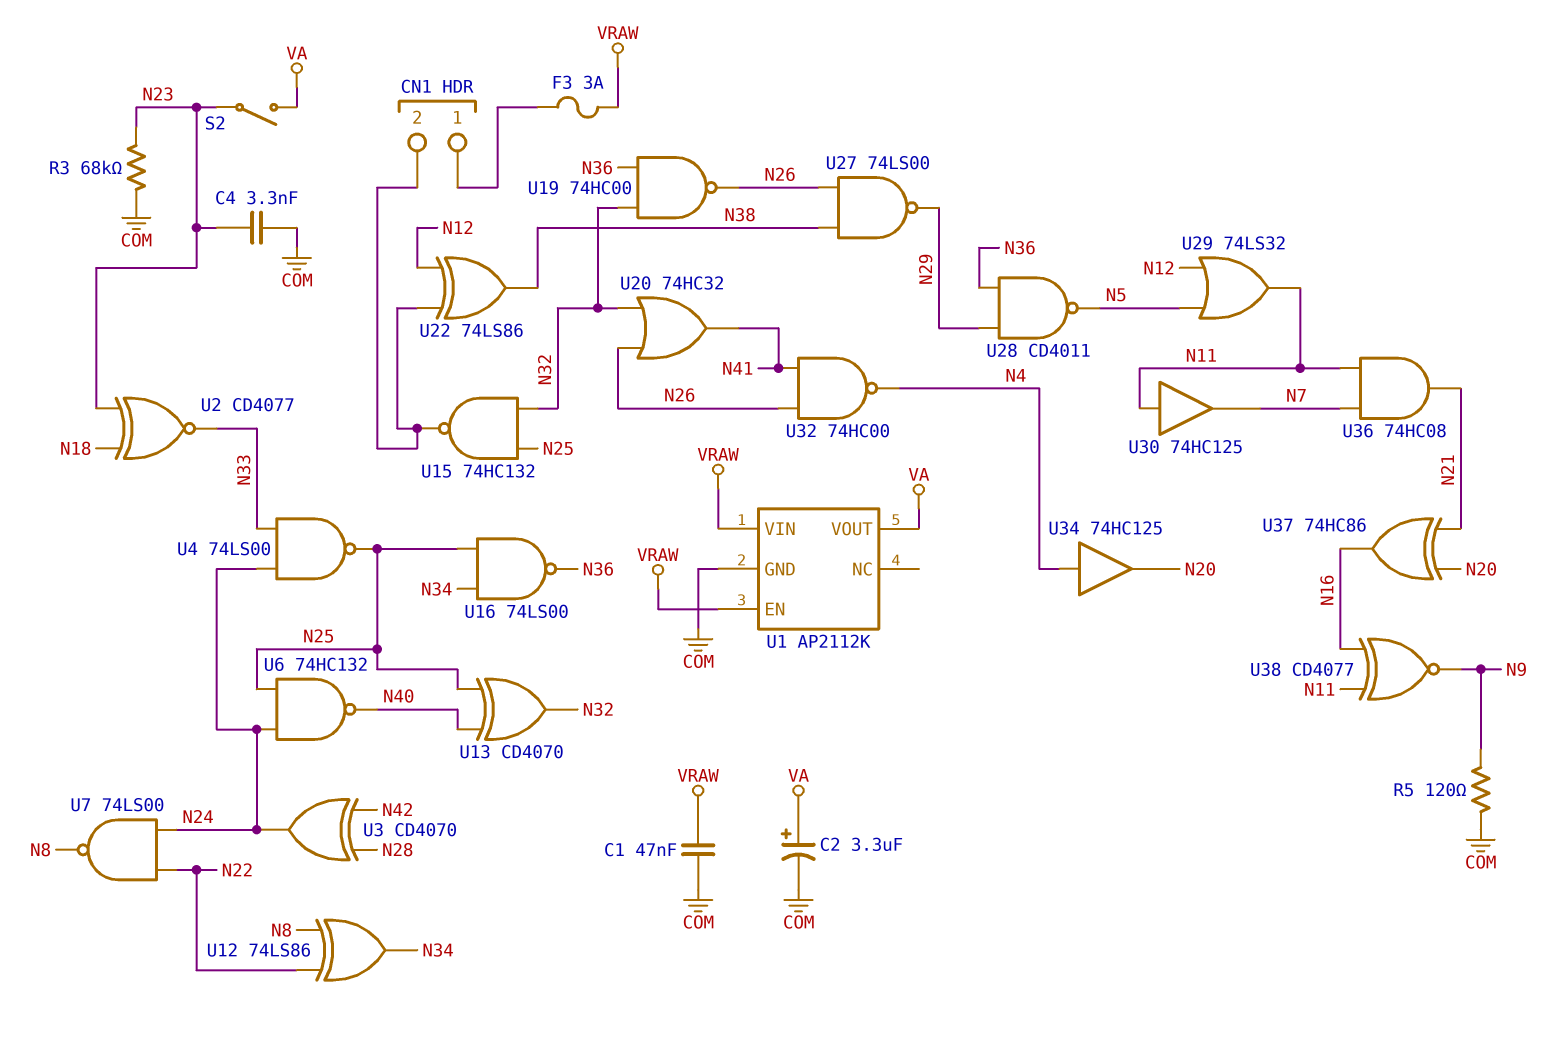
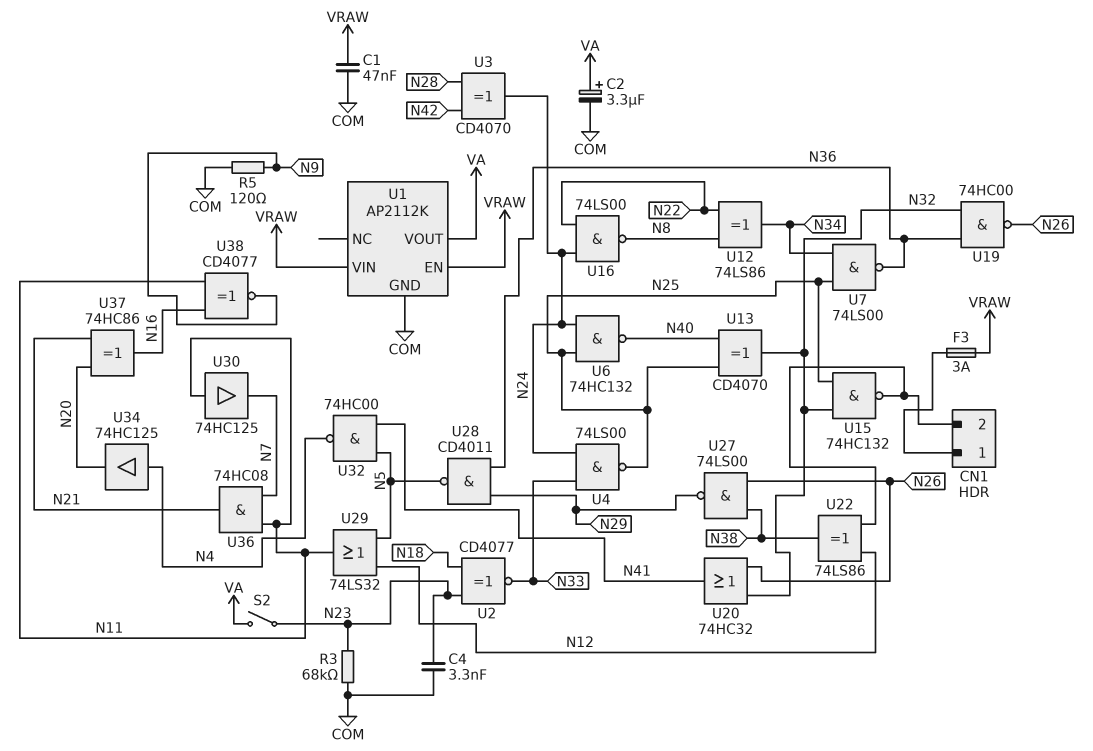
U7: NAND 74LS00 (in N22, in N24, out N8) -> NAND 74LS00 (in N25, in N34, out N36)
U16: NAND 74LS00 (in N25, in N34, out N36) -> NAND 74LS00 (in N22, in N24, out N8)
U32: NAND 74HC00 (in N26, in N41, out N4) -> NAND 74HC00 (in N5, in N41, out N4)

